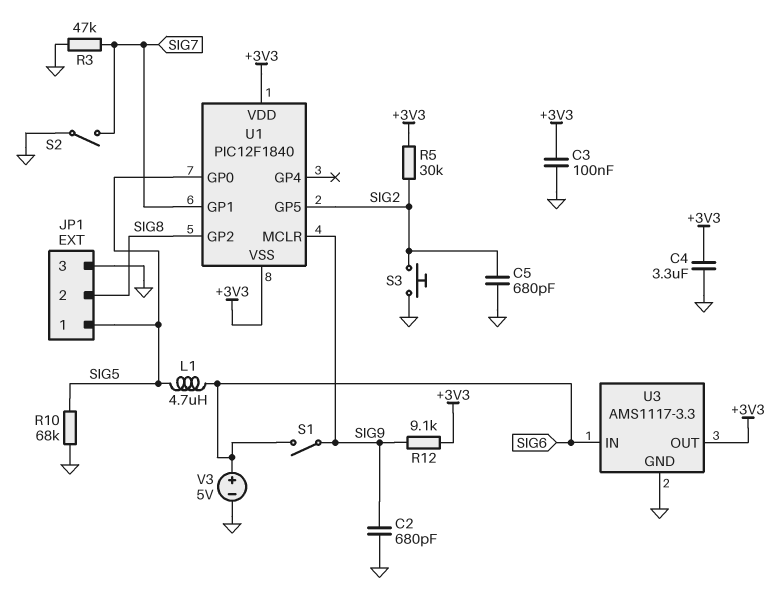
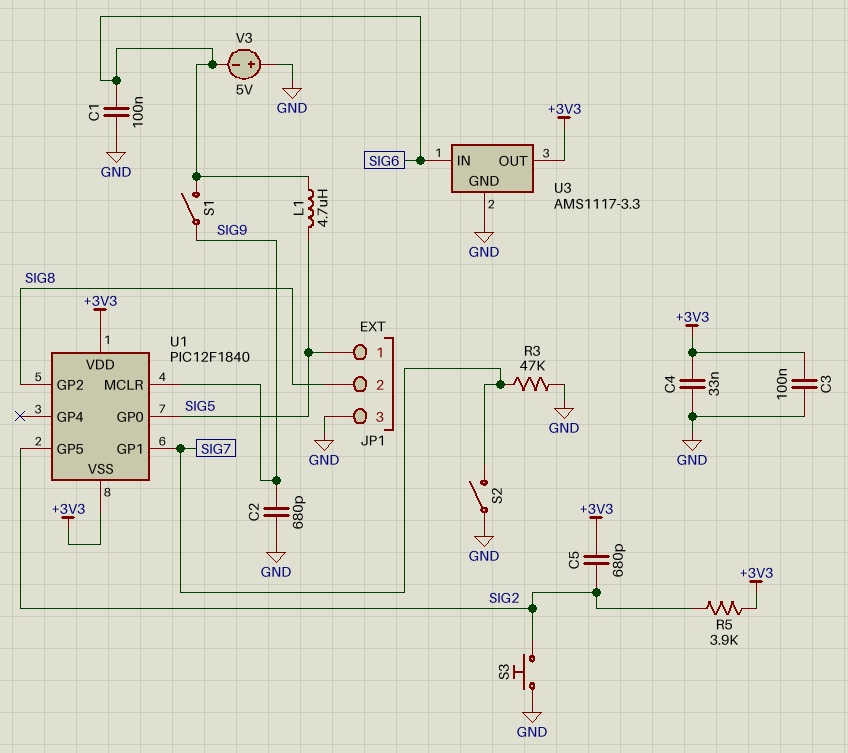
C1: none -> 100nF (GND, SIG6)
C4: 3.3uF (+3V3, GND) -> 33nF (+3V3, GND)
C5: 680pF (GND, SIG2) -> 680pF (+3V3, SIG2)
R5: 30k (+3V3, SIG2) -> 3.9k (+3V3, SIG2)
R10: 68k (GND, SIG5) -> none
R12: 9.1k (+3V3, SIG9) -> none
V3: 5V (plus SIG6, minus GND) -> 5V (plus GND, minus SIG6)

